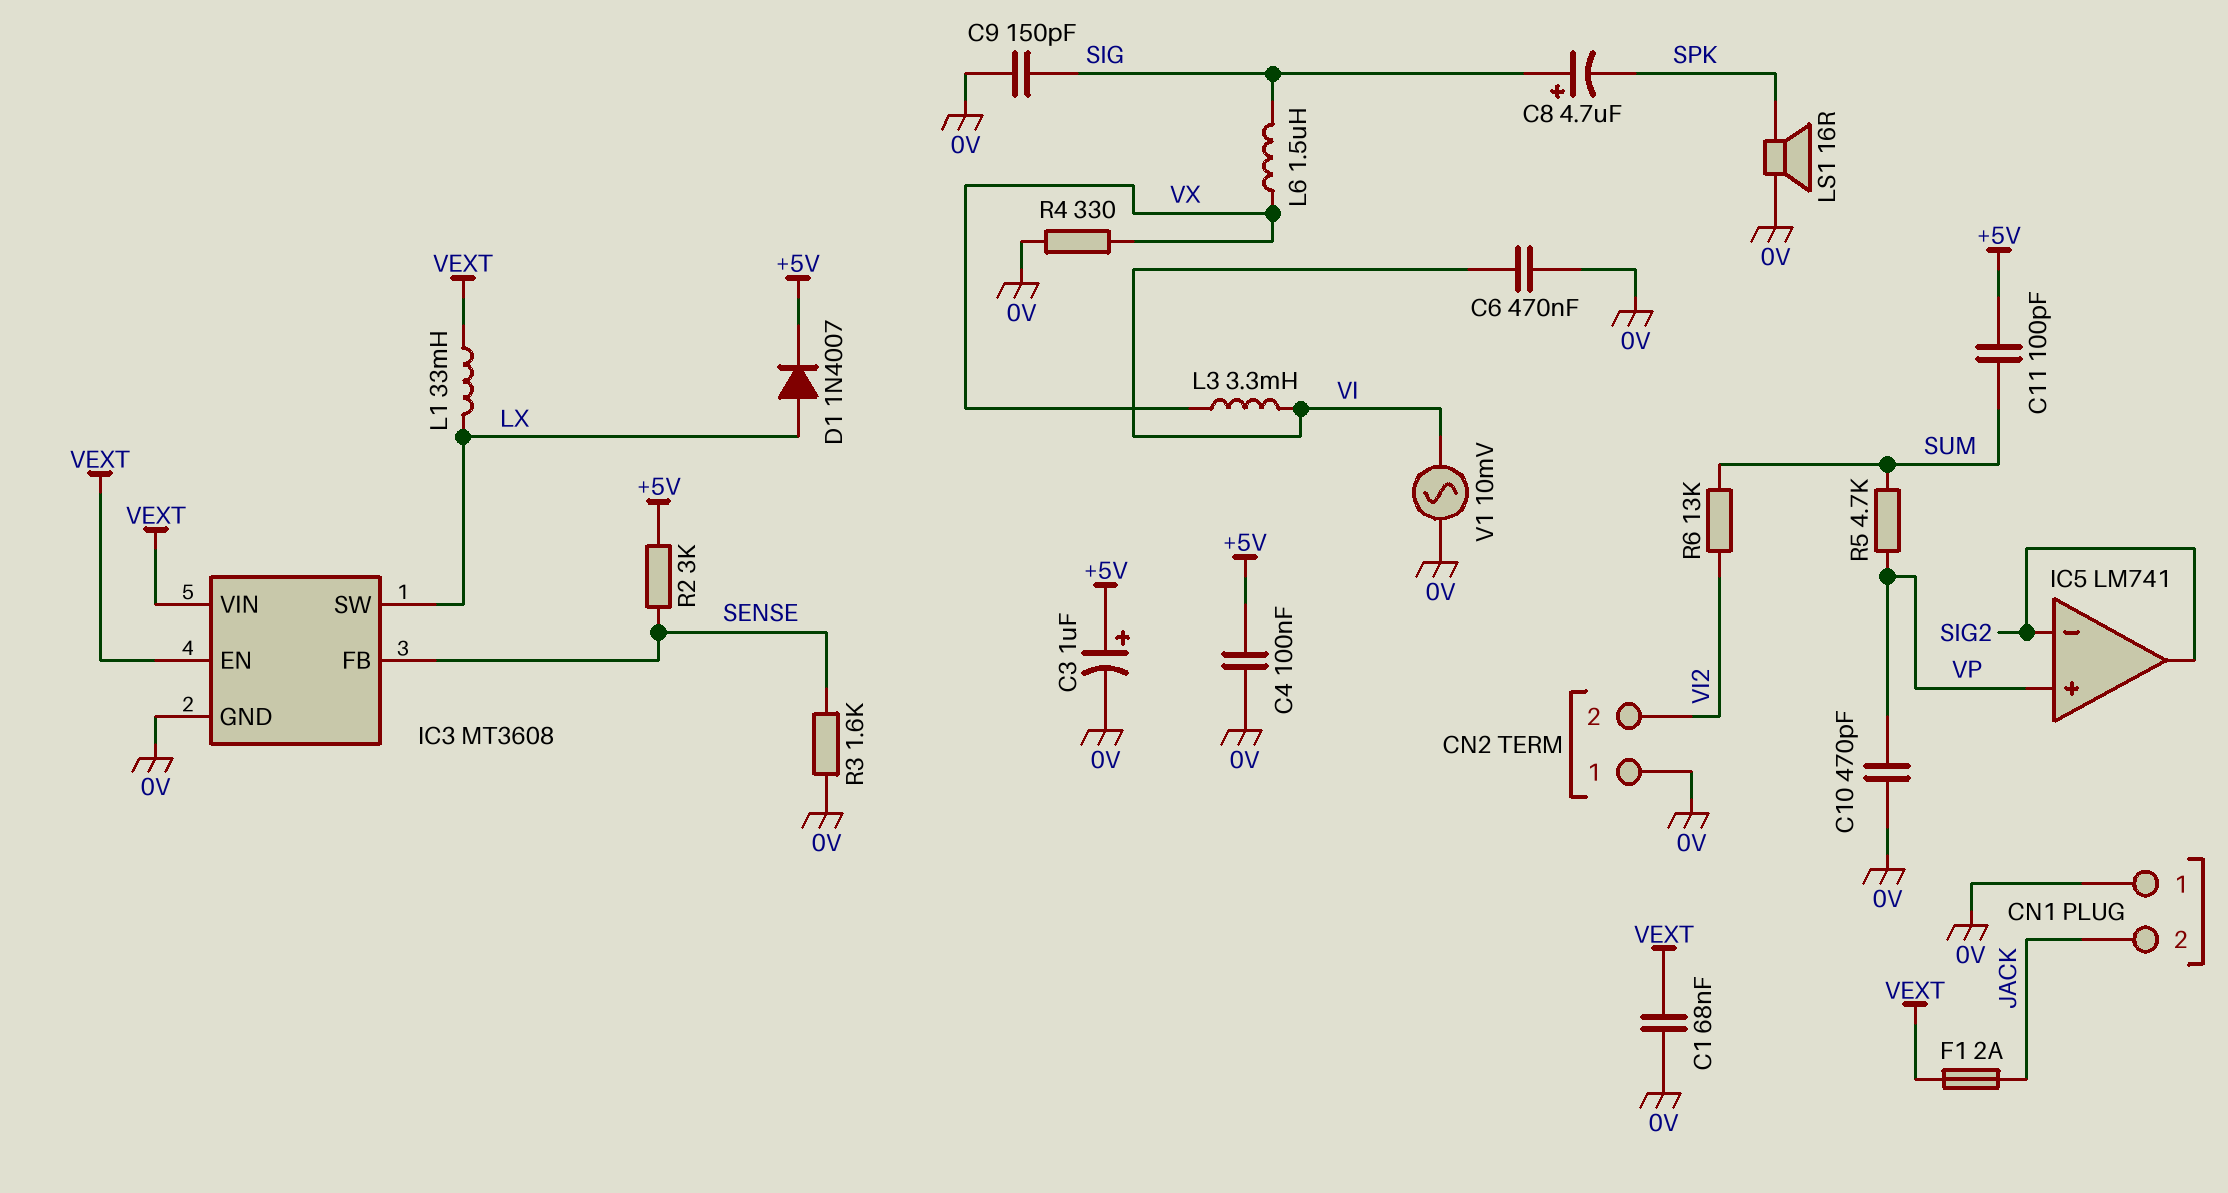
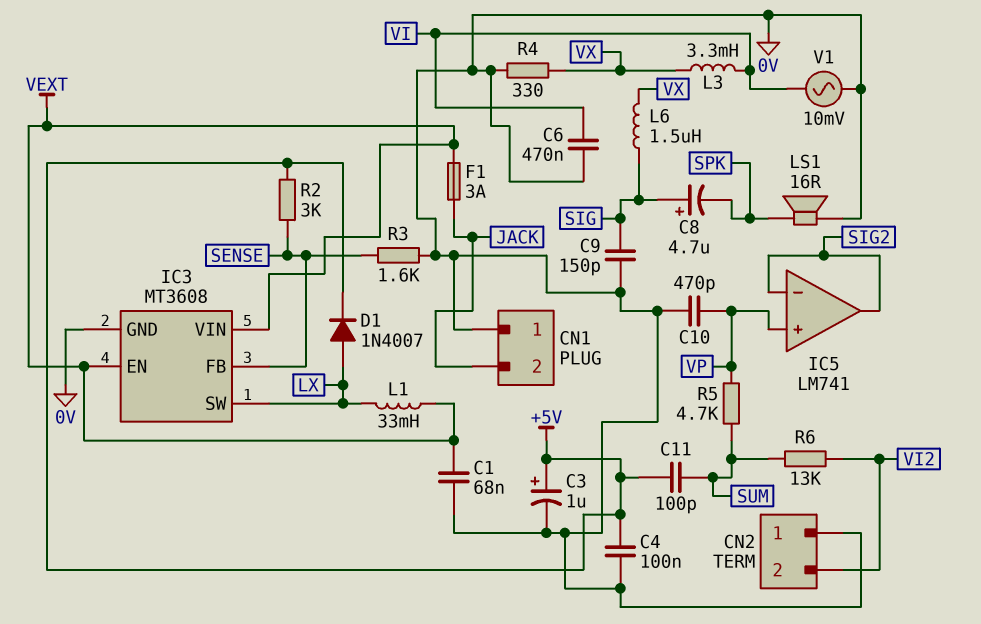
F1: 2A (JACK, VEXT) -> 3A (JACK, VEXT)

